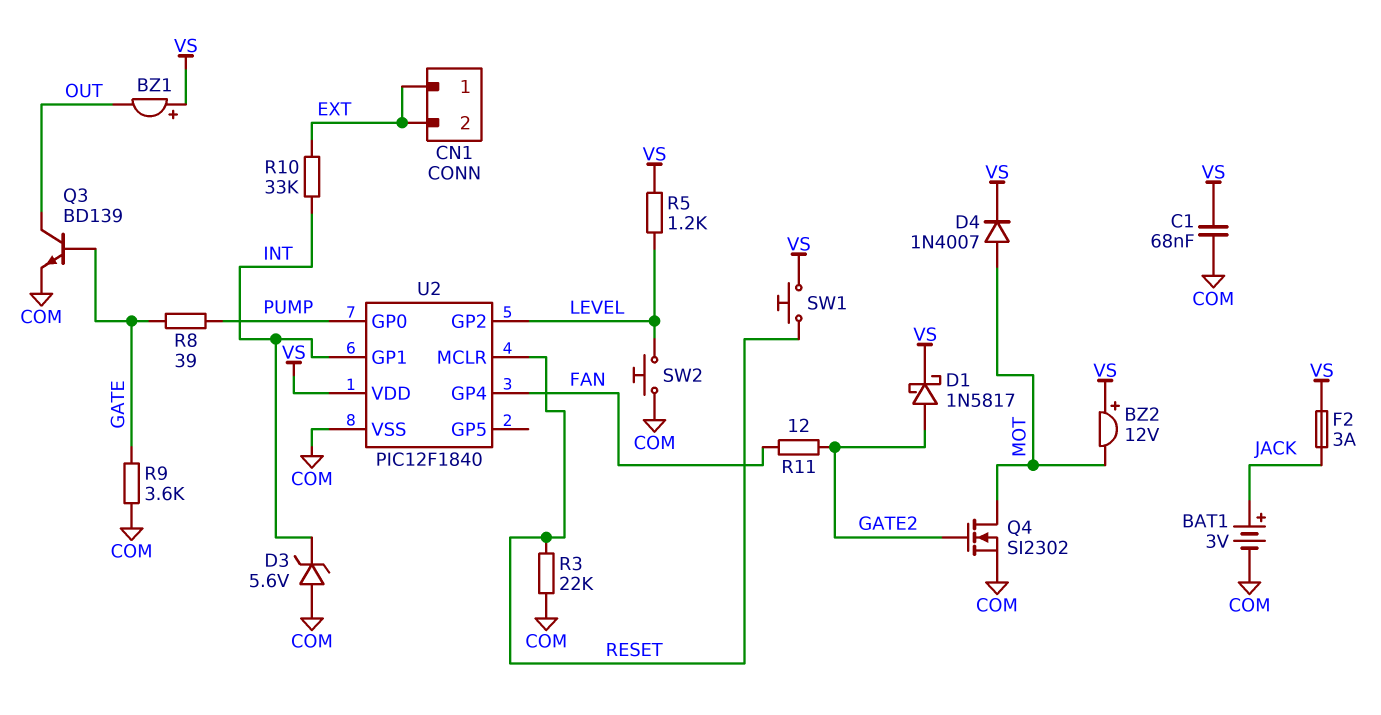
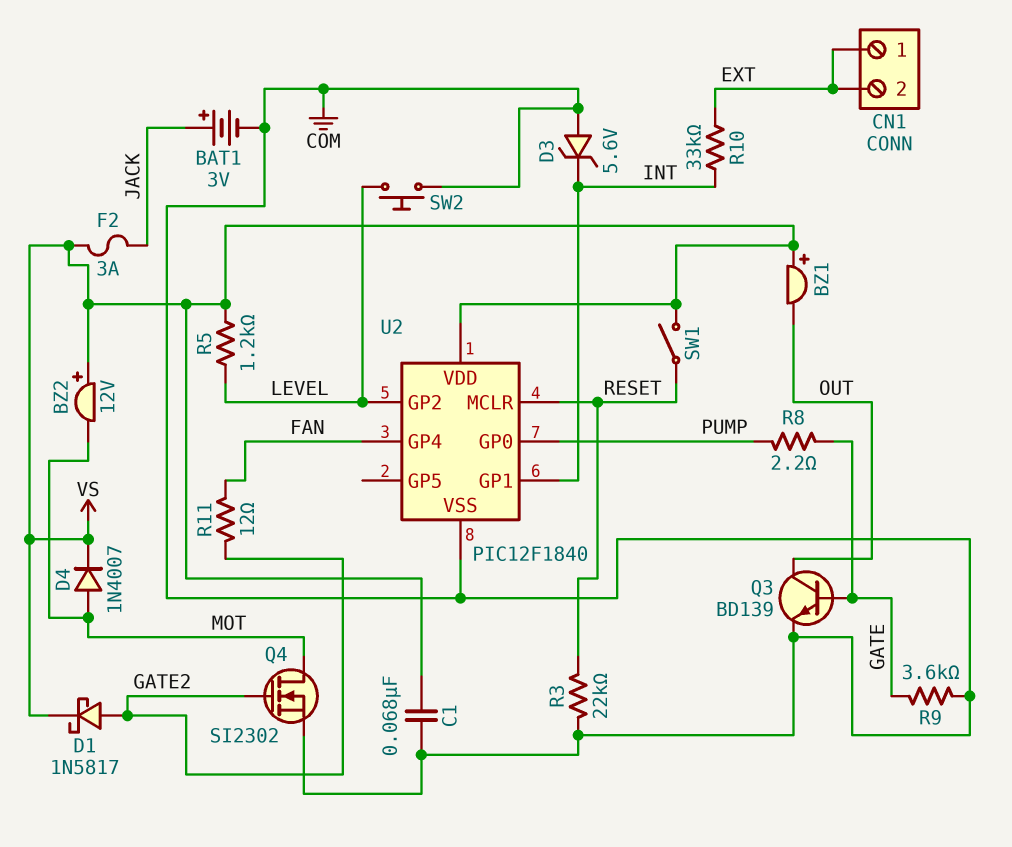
R8: 39 (GATE, PUMP) -> 2.2 (GATE, PUMP)
SW1: button (RESET, VS) -> switch (RESET, VS)

